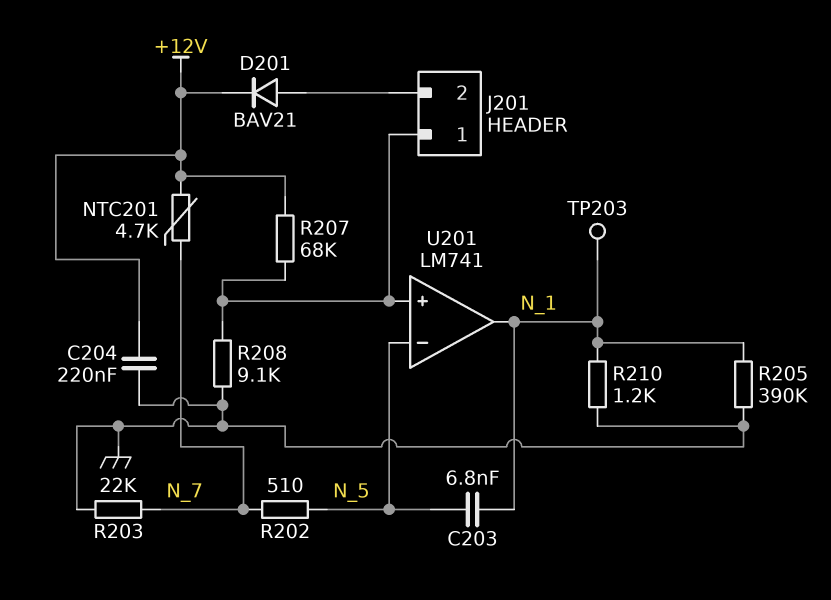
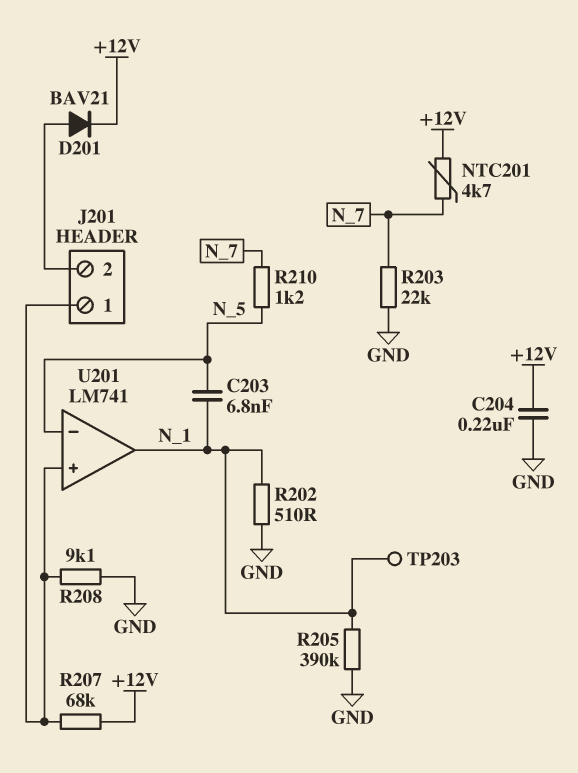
R202: 510 (N_5, N_7) -> 510 (GND, N_1)
R210: 1.2k (GND, N_1) -> 1.2k (N_5, N_7)

